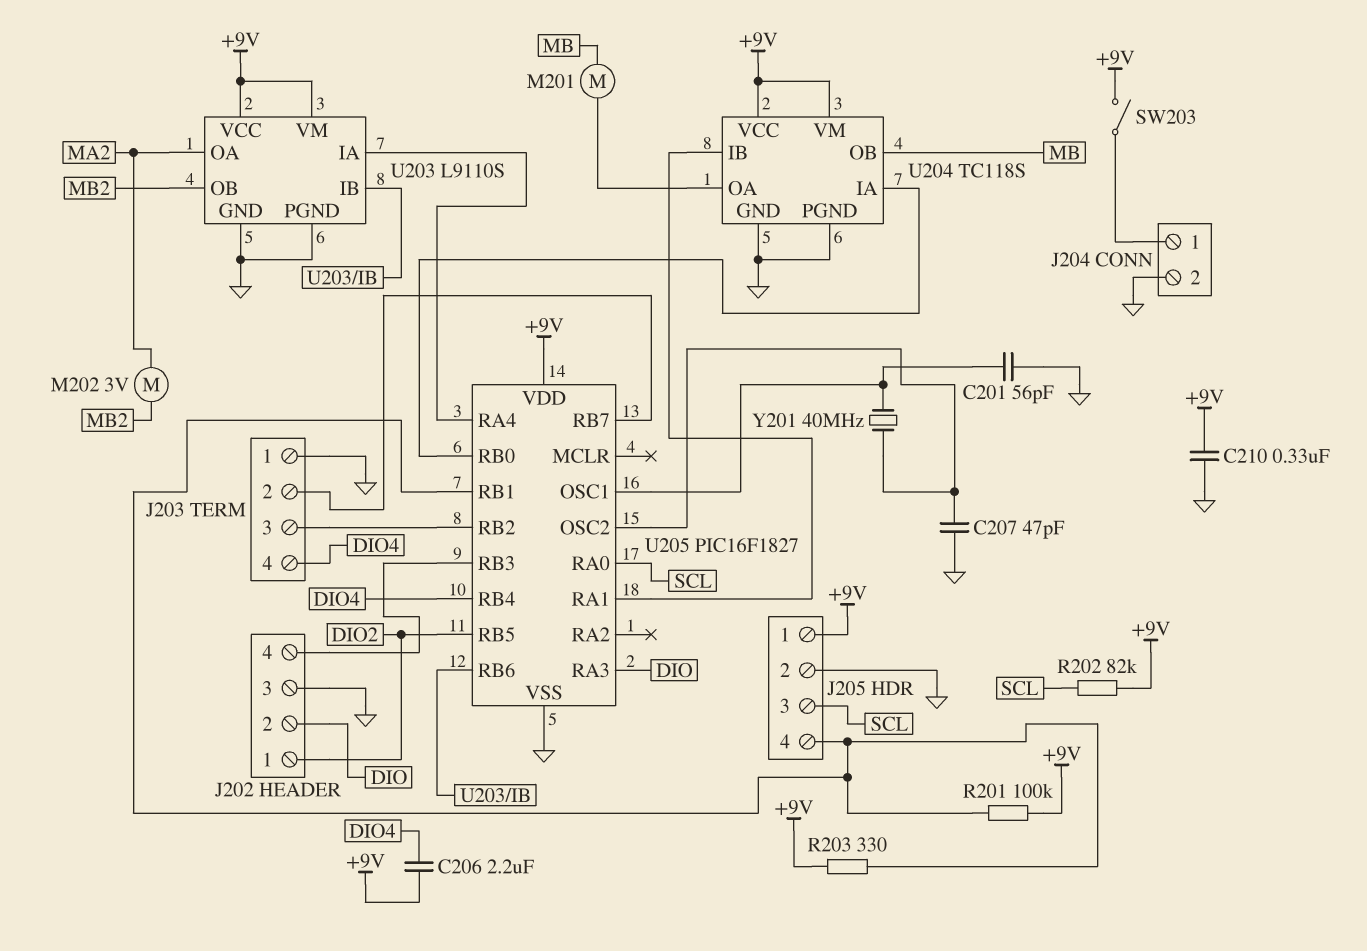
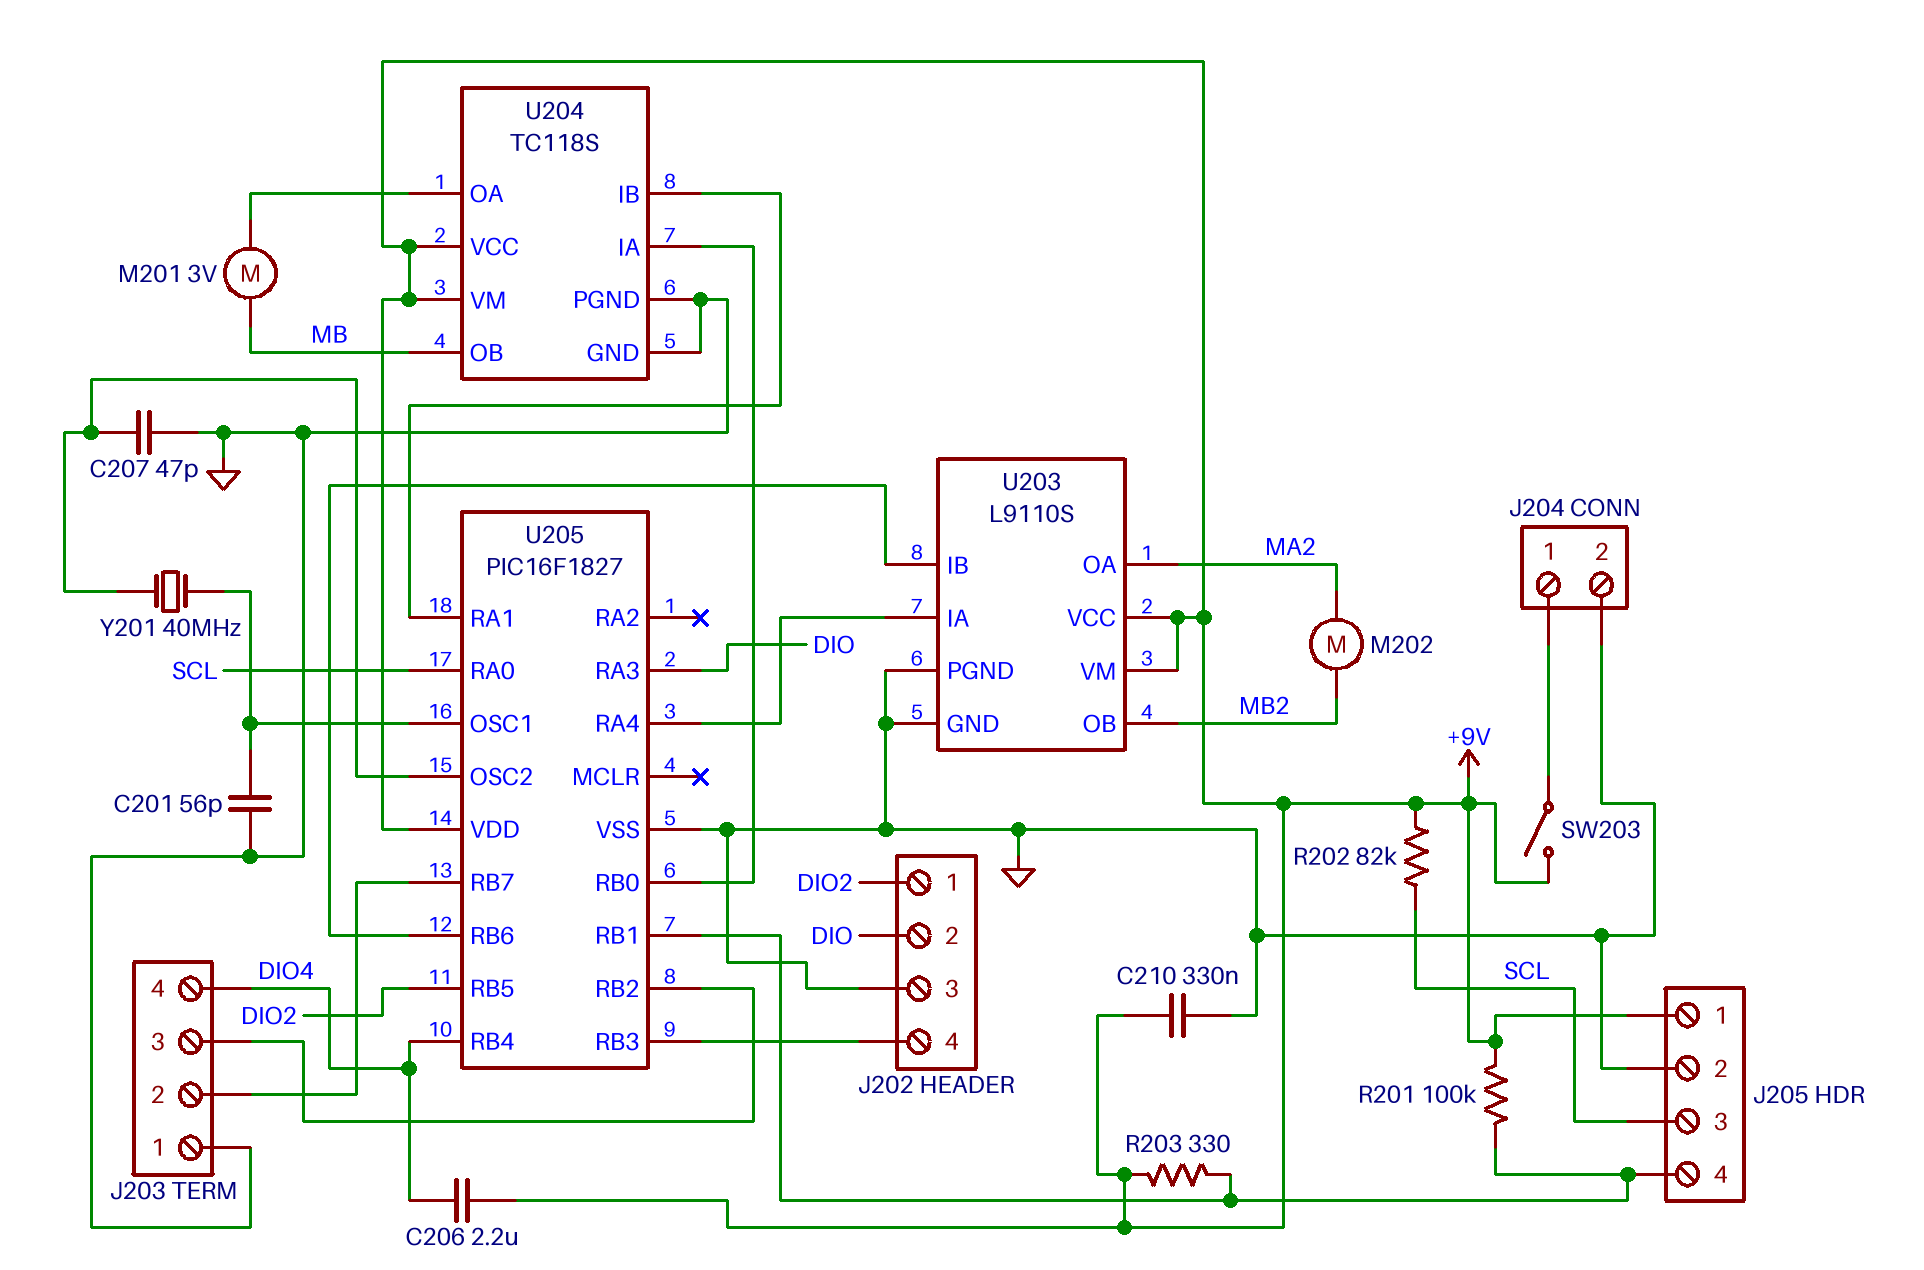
M201: motor (MB, U204/OA) -> motor 3V (MB, U204/OA)
M202: motor 3V (MA2, MB2) -> motor (MA2, MB2)

